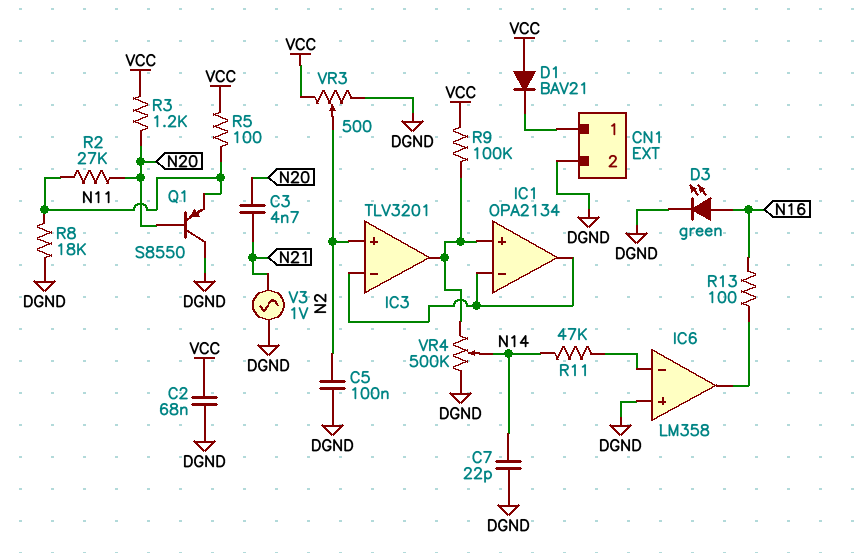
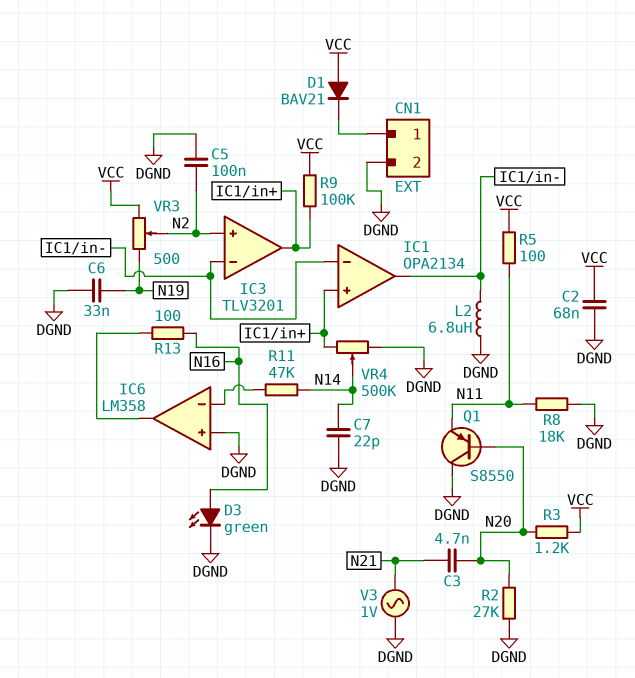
C6: none -> 33nF (DGND, N19)
L2: none -> 6.8uH (DGND, IC1/in-)
R2: 27k (N11, N20) -> 27k (DGND, N20)
VR3: 500 (DGND, VCC, wiper N2) -> 500 (N19, VCC, wiper N2)

